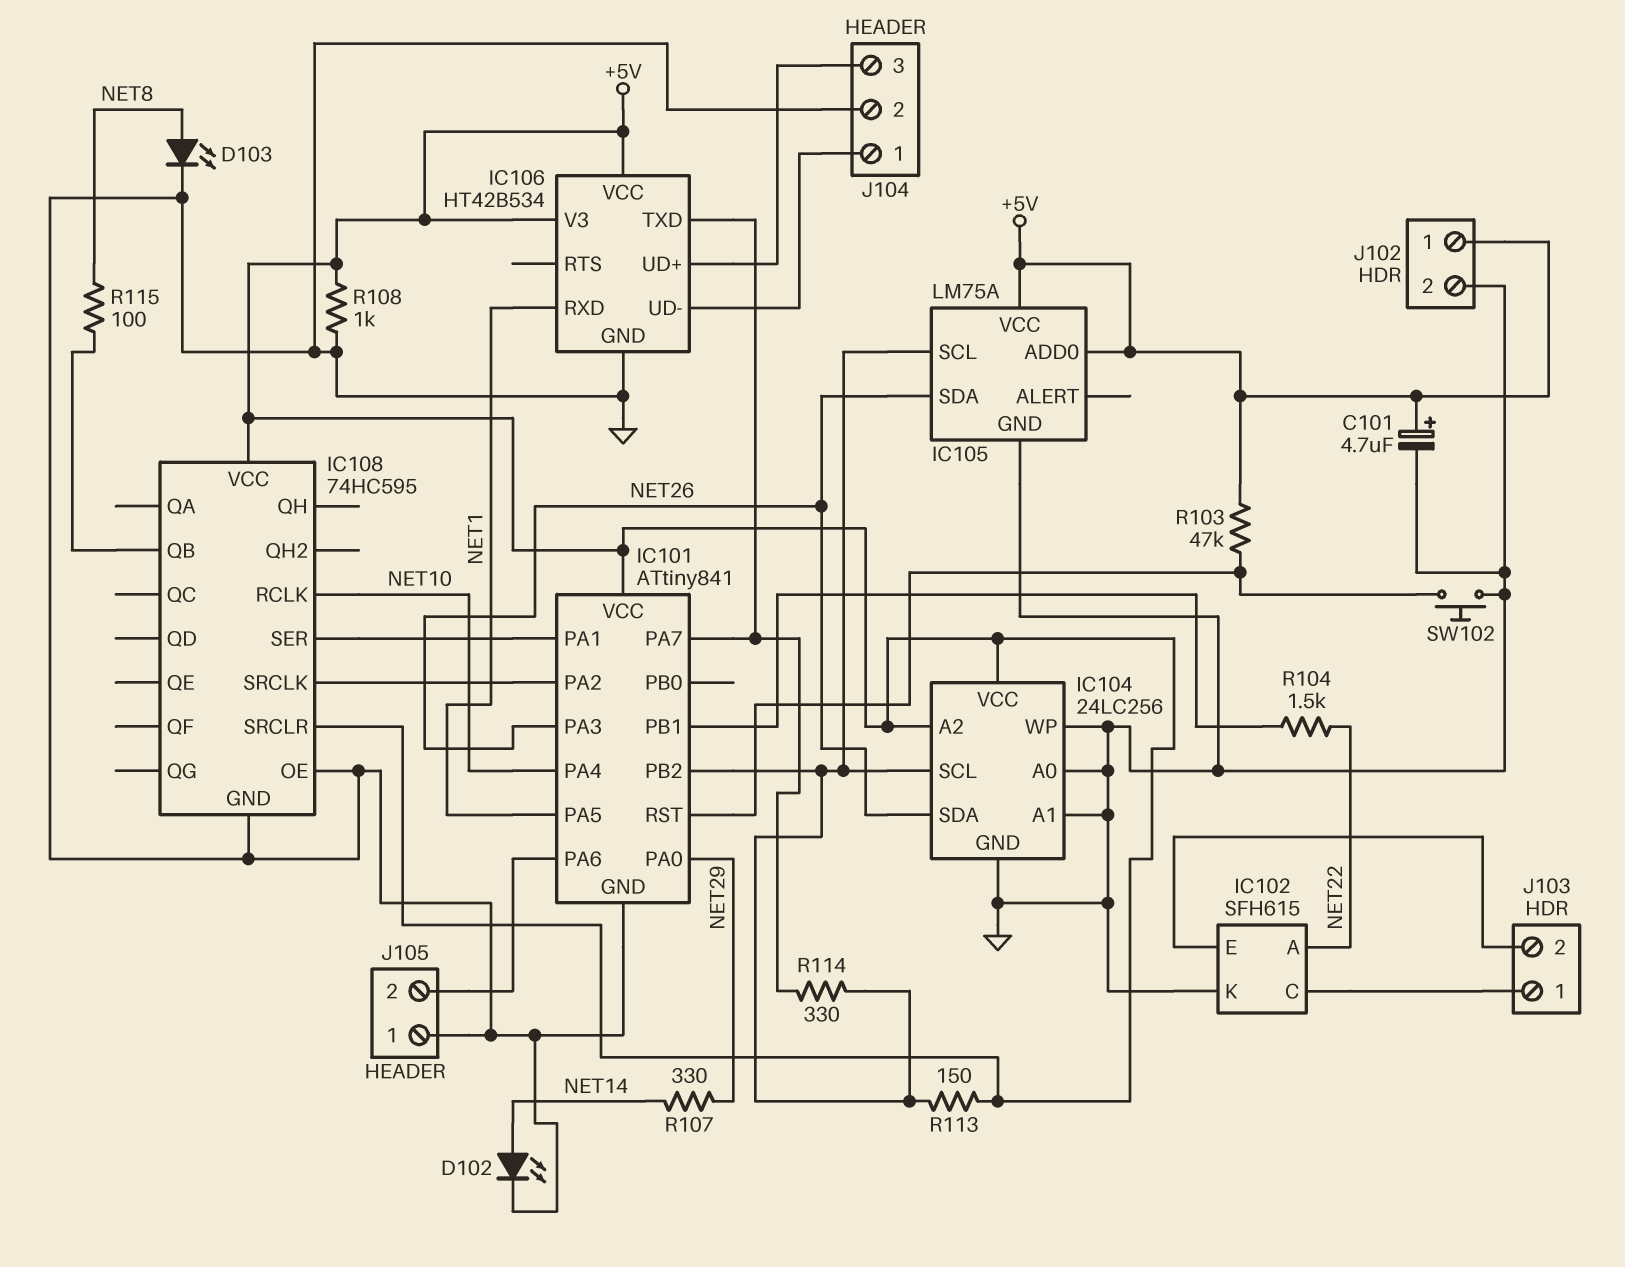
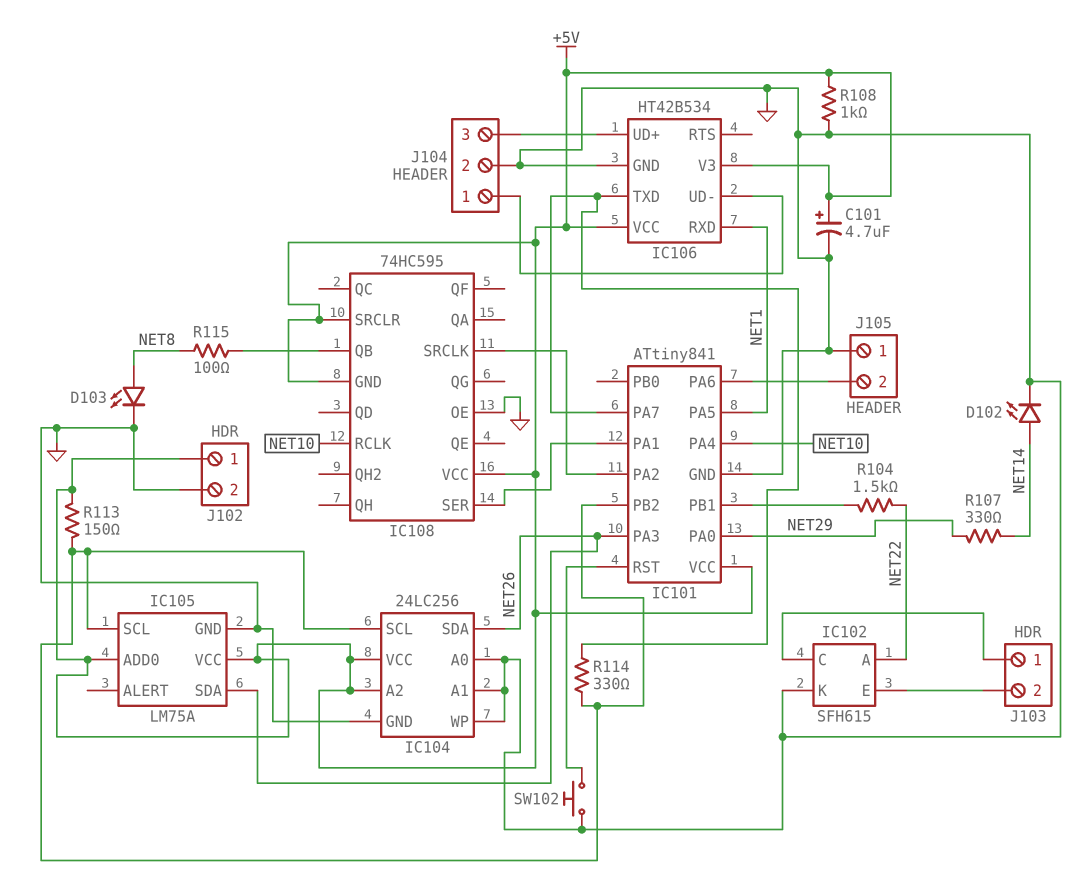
IC108 pin GND: GND -> +5V
R103: 47k (+5V, IC101/RST) -> none

